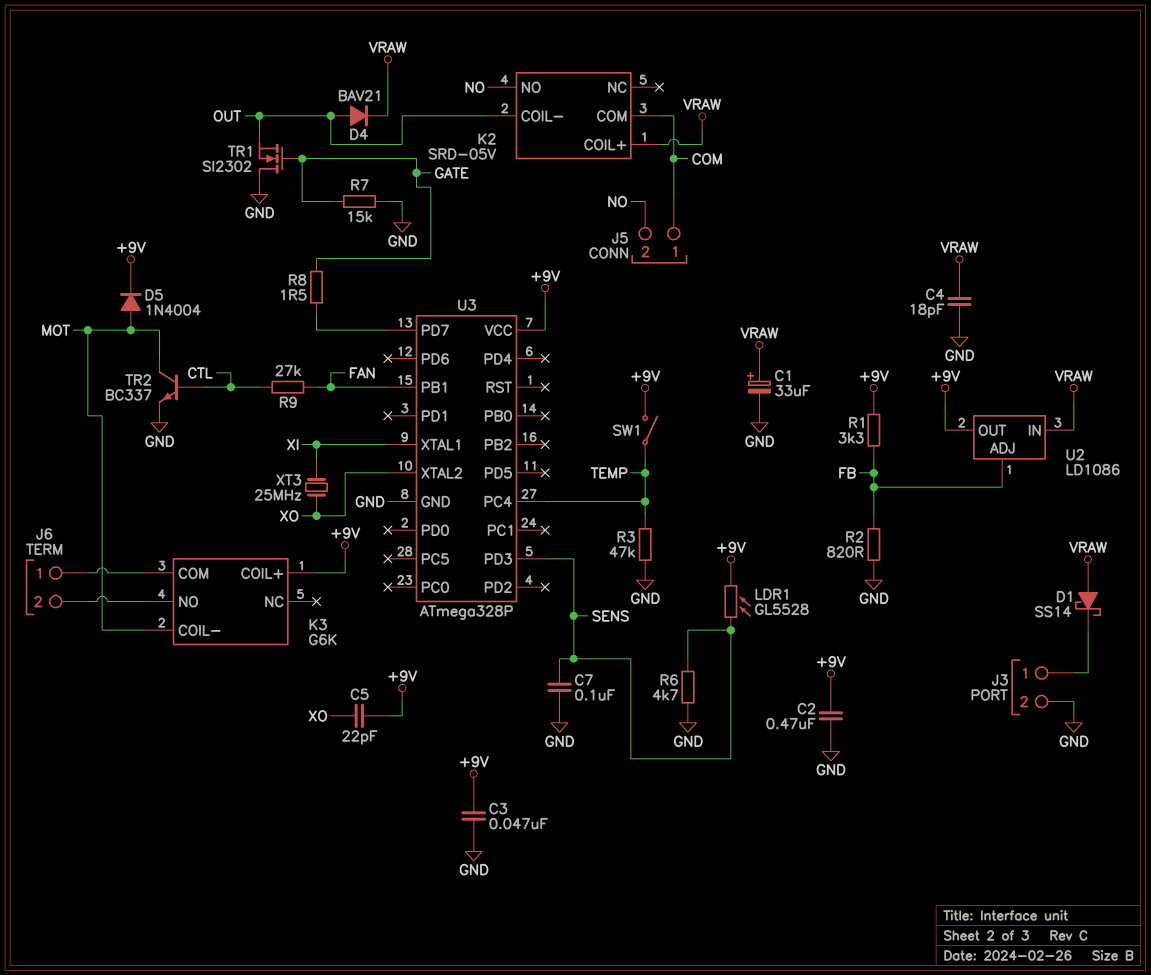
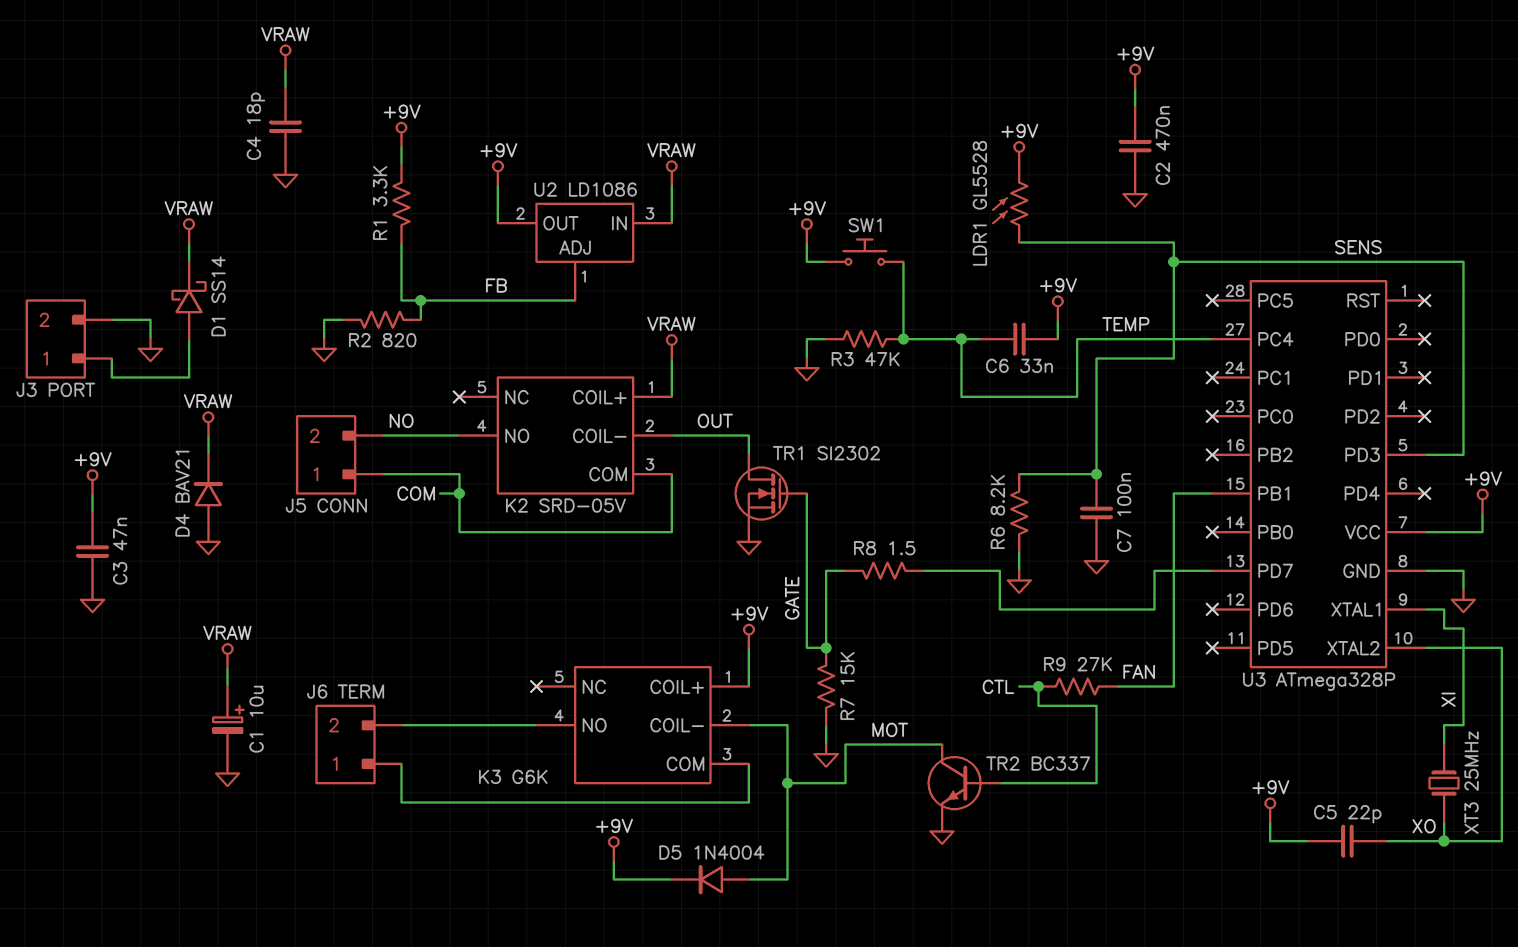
C1: 33uF (plus VRAW, minus GND) -> 10uF (plus VRAW, minus GND)
C6: none -> 33nF (+9V, TEMP)
D1: schottky SS14 (A VRAW, K J3/1) -> schottky SS14 (A J3/1, K VRAW)
D4: diode BAV21 (A OUT, K VRAW) -> diode BAV21 (A GND, K VRAW)
R6: 4.7k (GND, SENS) -> 8.2k (GND, SENS)
SW1: switch (+9V, TEMP) -> button (+9V, TEMP)
TR1: NMOS SI2302 (G GATE, D GND, S OUT) -> NMOS SI2302 (G GATE, D OUT, S GND)

